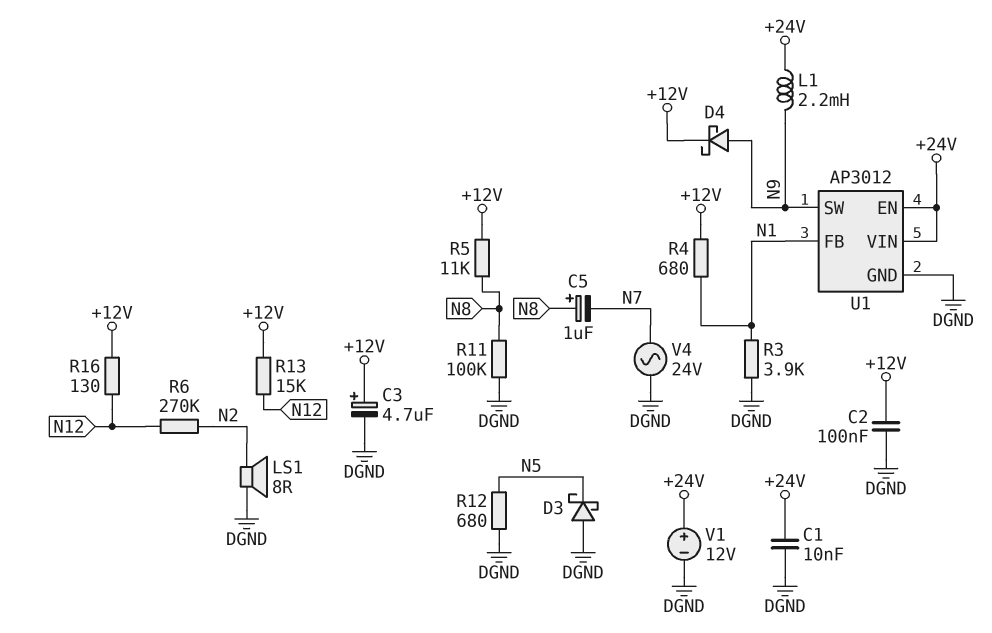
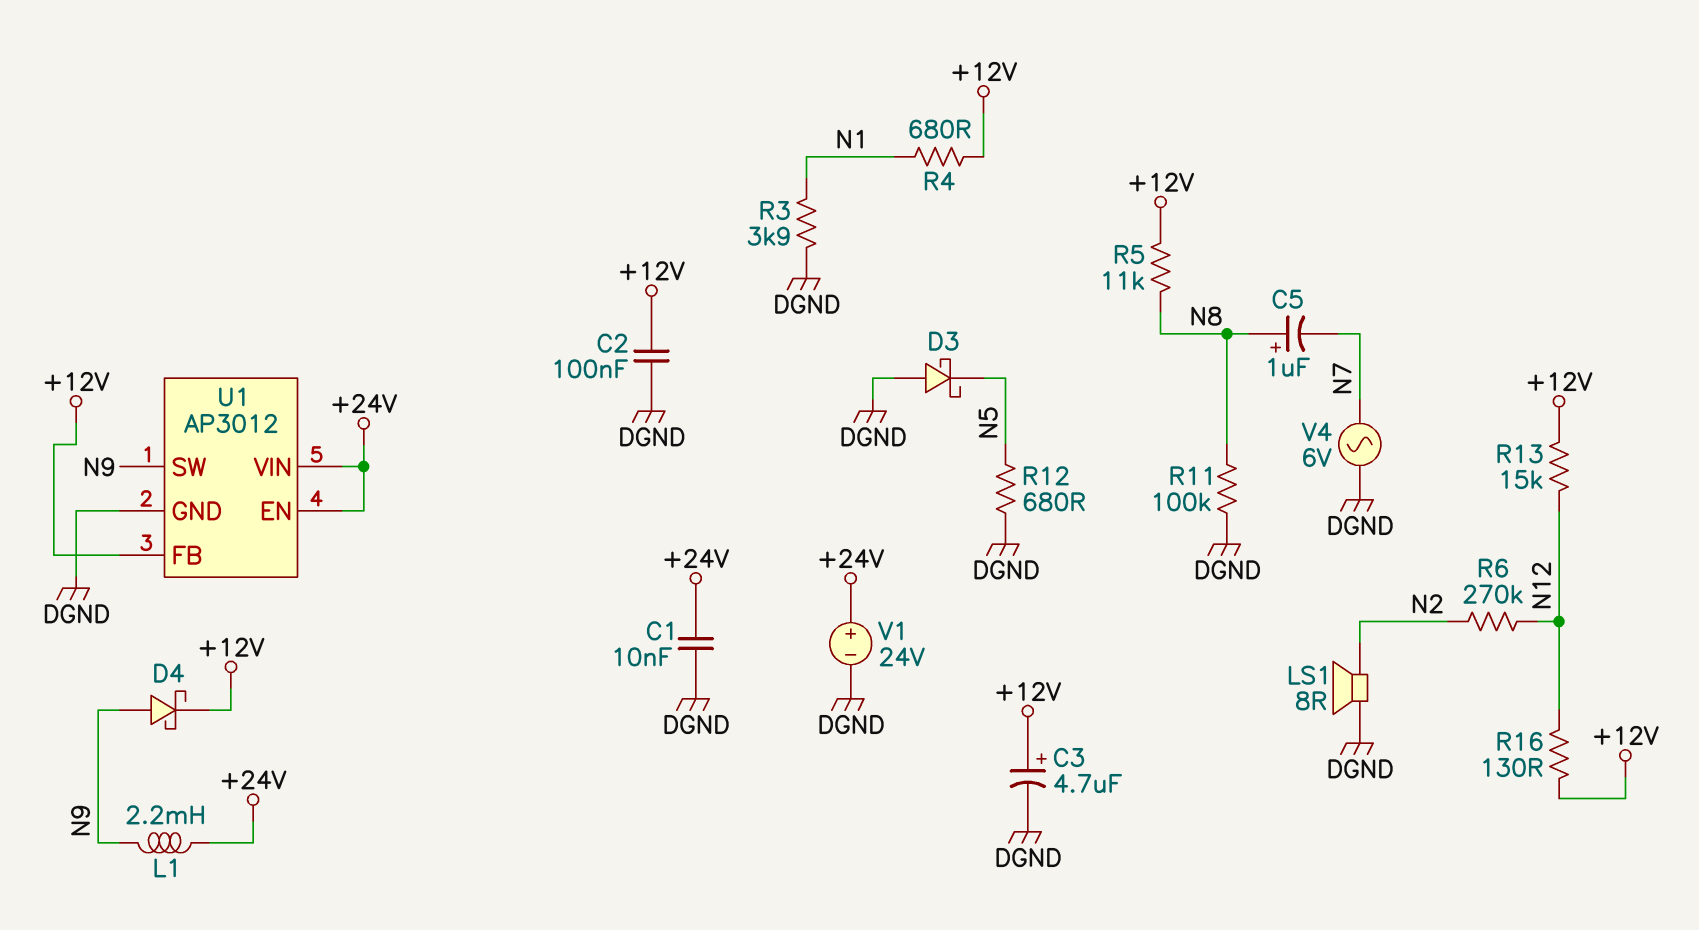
U1 pin FB: N1 -> +12V
V1: 12V (plus +24V, minus DGND) -> 24V (plus +24V, minus DGND)
V4: AC 24V (DGND, N7) -> AC 6V (DGND, N7)

